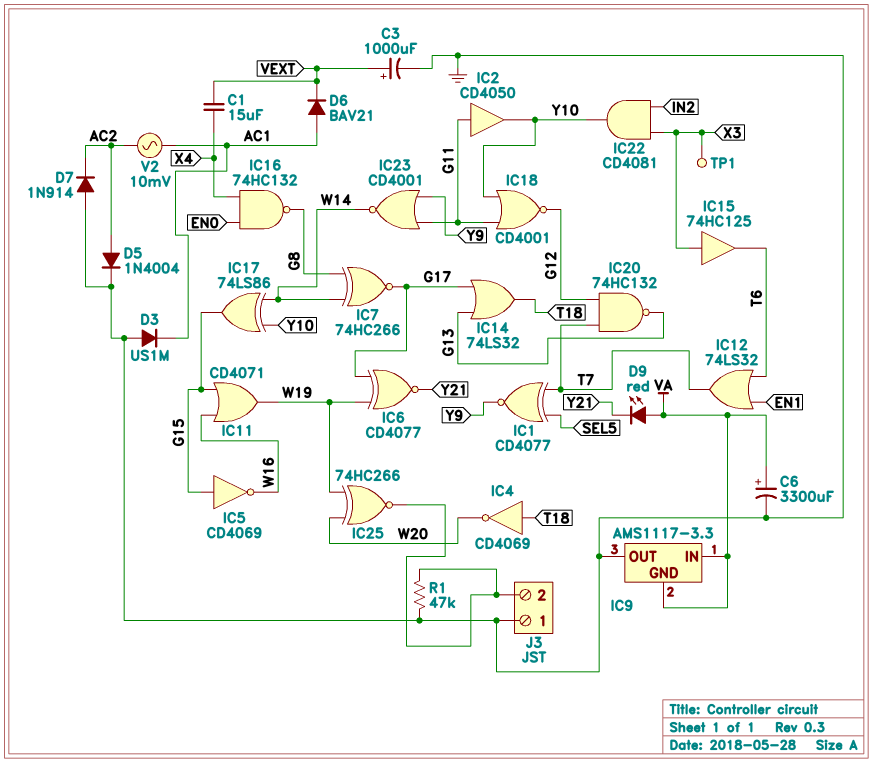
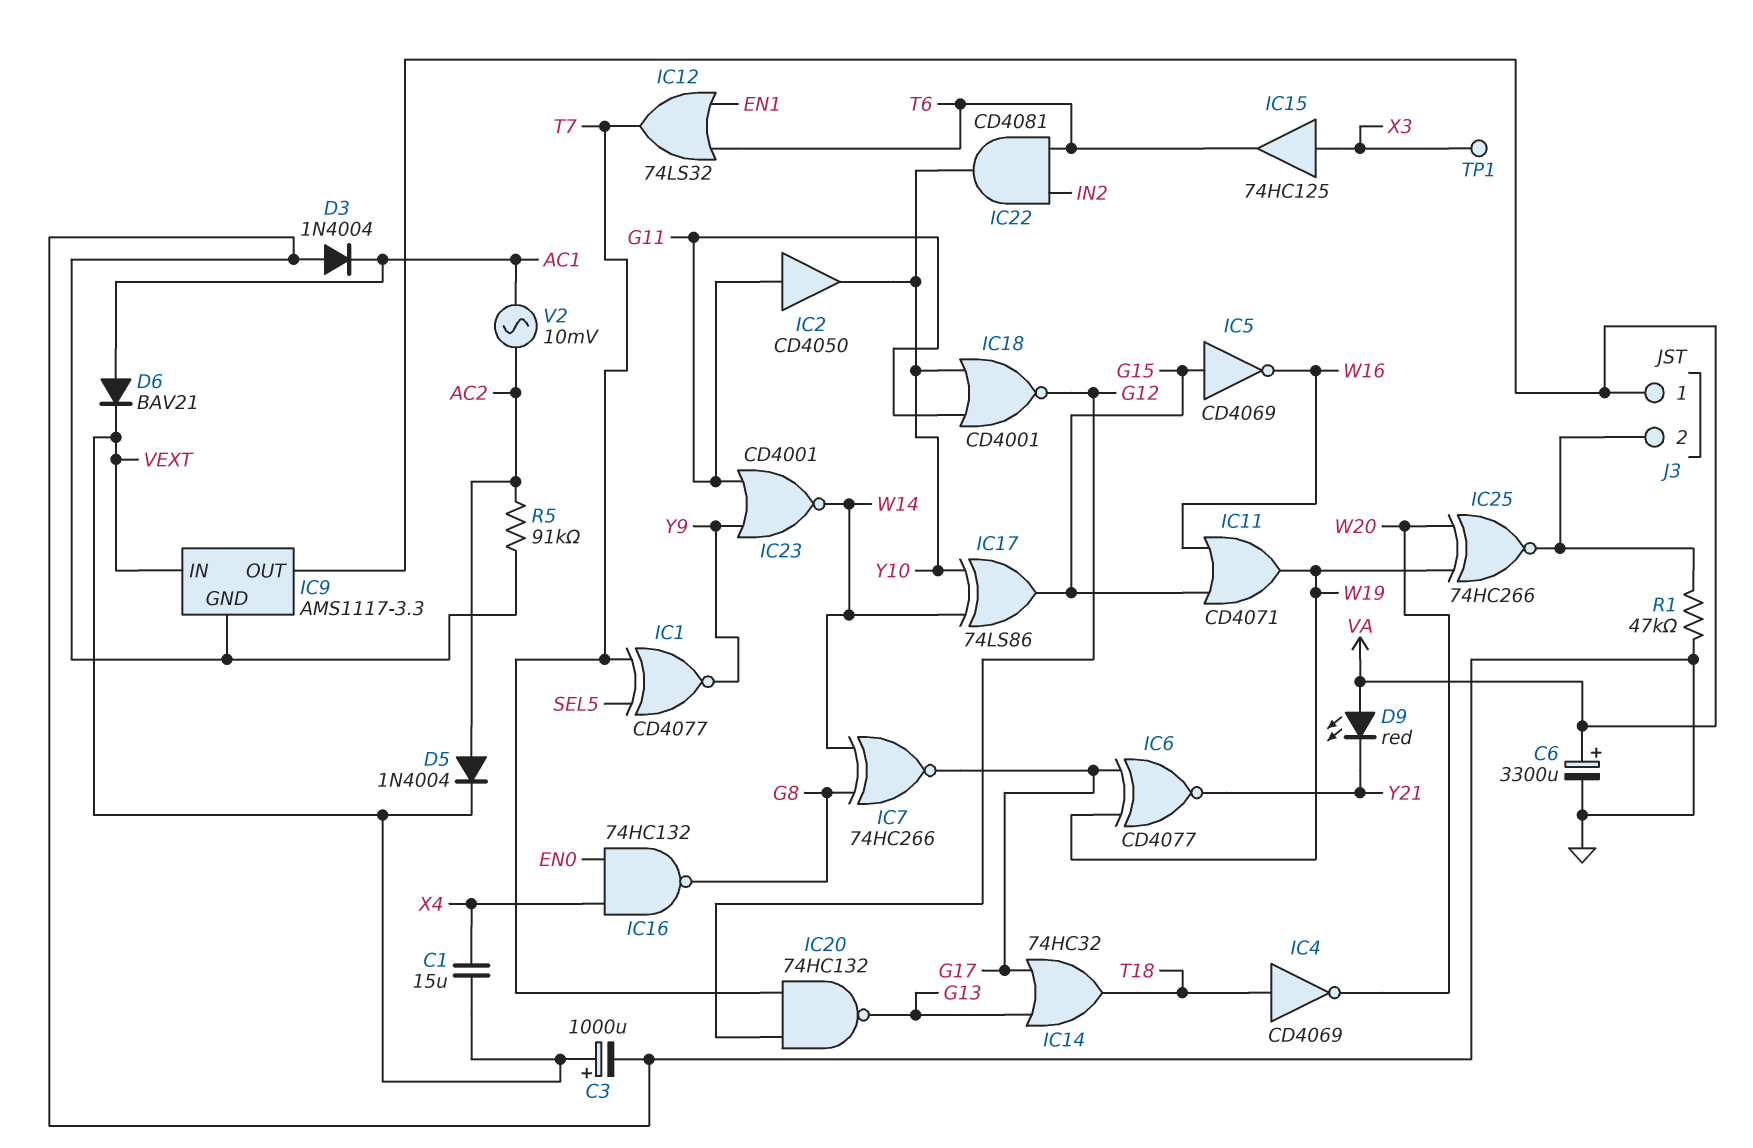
D3: diode US1M (A GND, K AC1) -> diode 1N4004 (A GND, K AC1)
D5: diode 1N4004 (A AC2, K GND) -> diode 1N4004 (A AC2, K VEXT)
D7: diode 1N914 (A GND, K AC2) -> none
IC9 pin GND: VA -> GND
IC9 pin IN: VA -> VEXT
IC9 pin OUT: GND -> VA
IC14: OR 74LS32 (in G13, in G17, out T18) -> OR 74HC32 (in G13, in G17, out T18)
IC22: AND CD4081 (in IN2, in X3, out Y10) -> AND CD4081 (in IN2, in T6, out Y10)
J3 pin 1: GND -> VA
R5: none -> 91k (AC2, GND)

